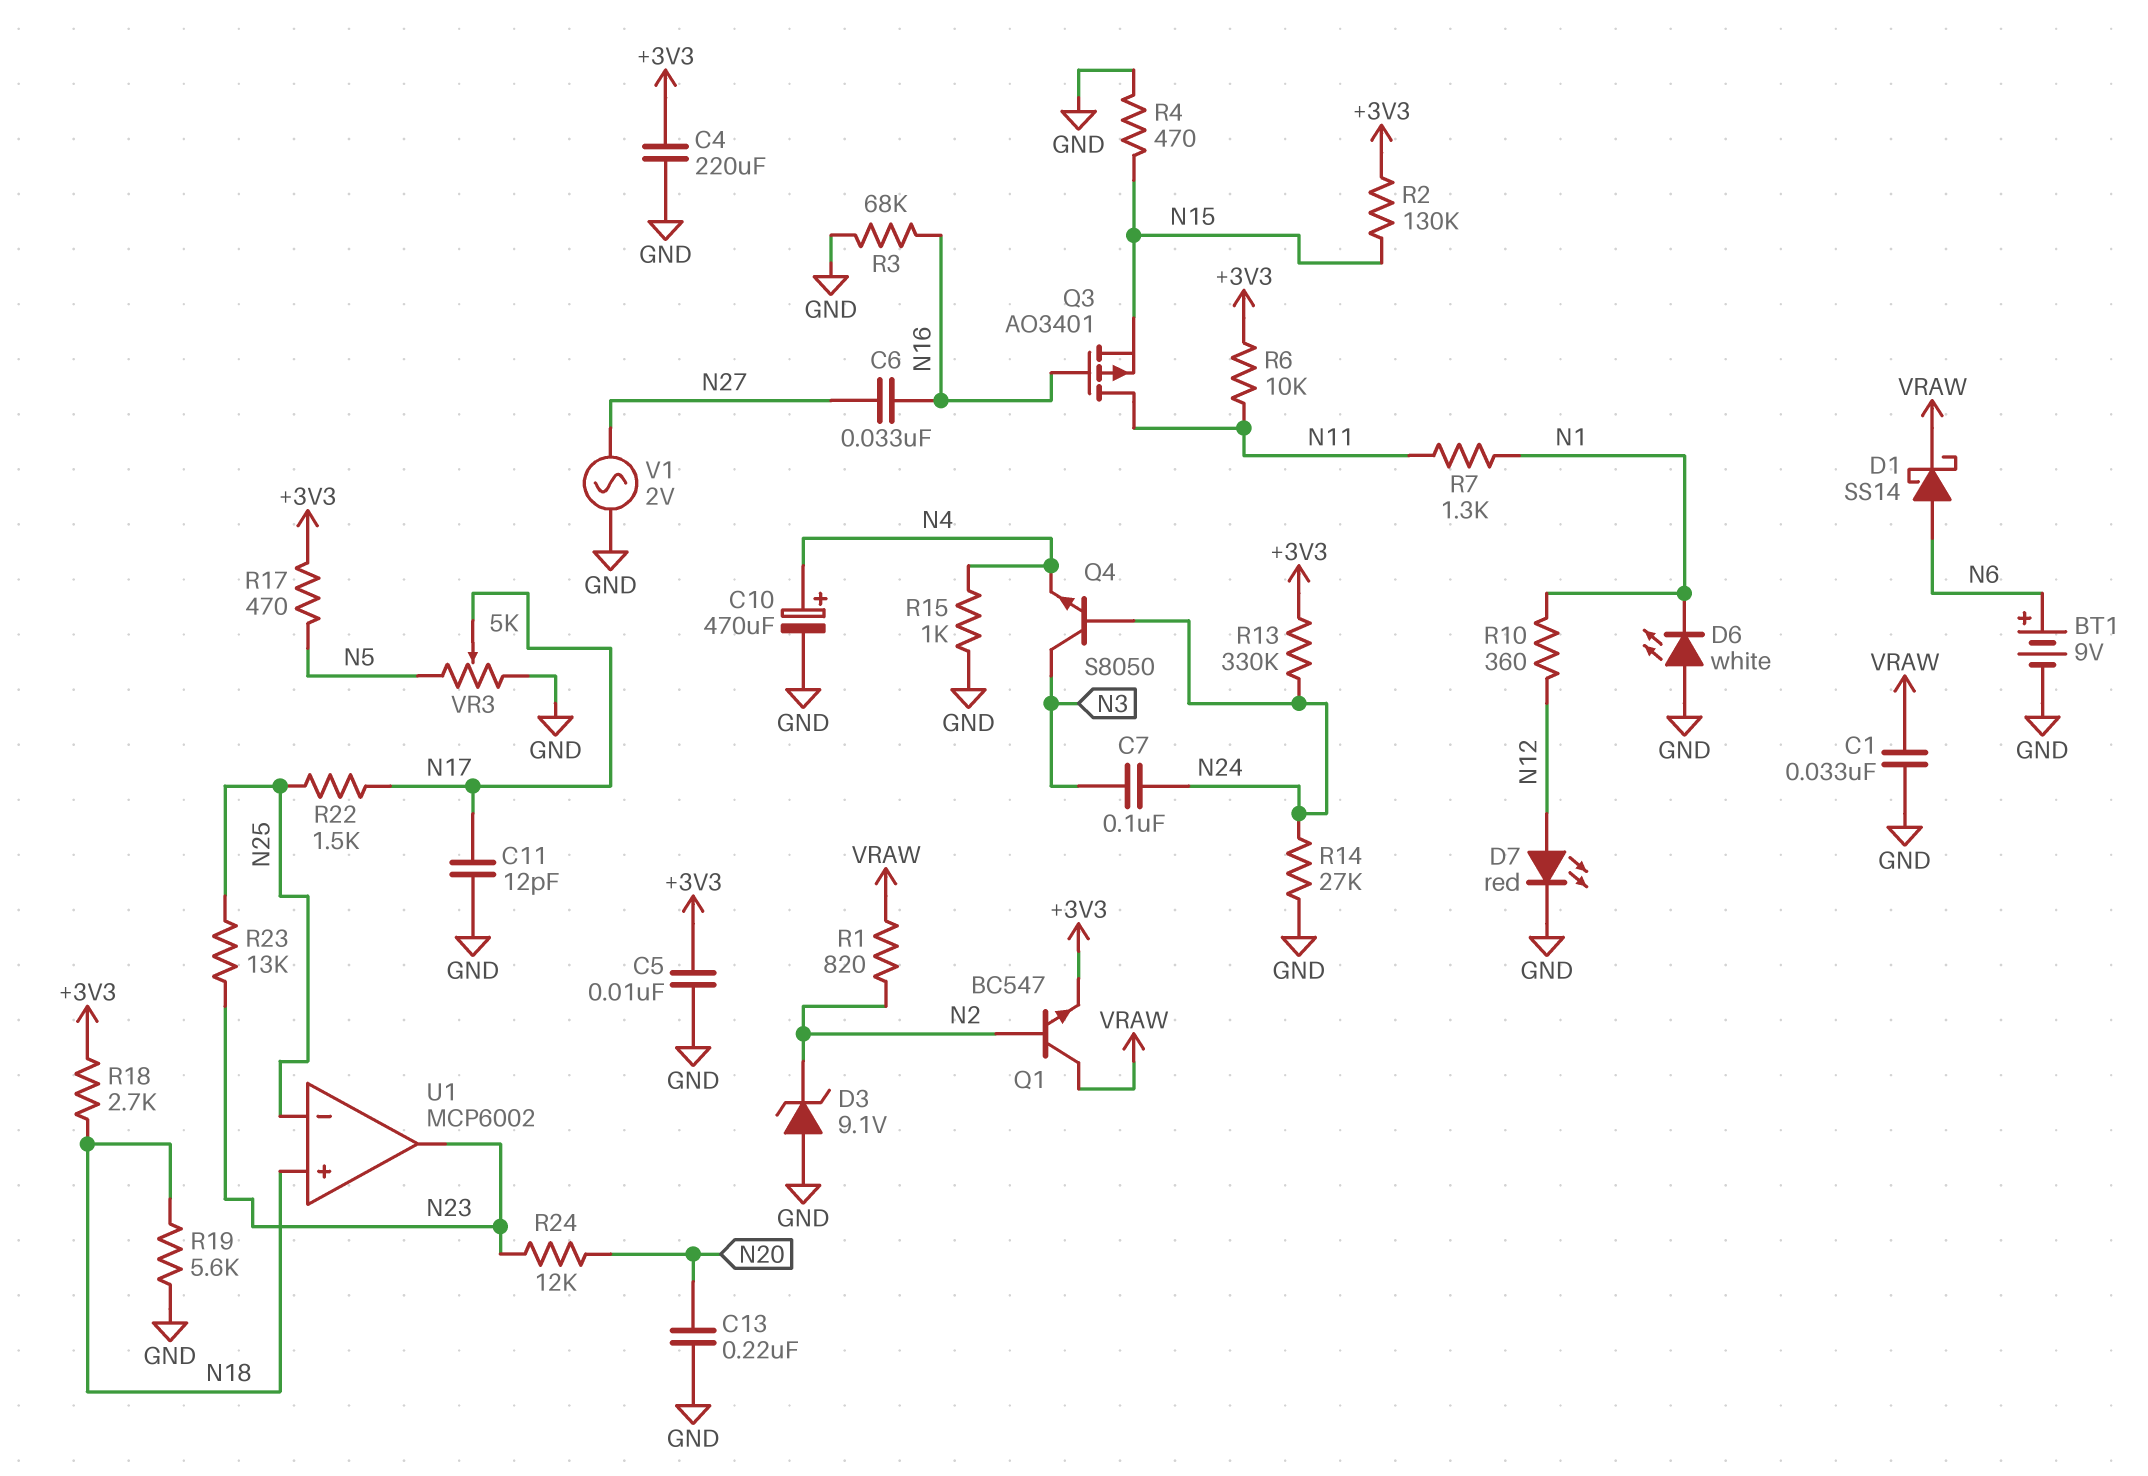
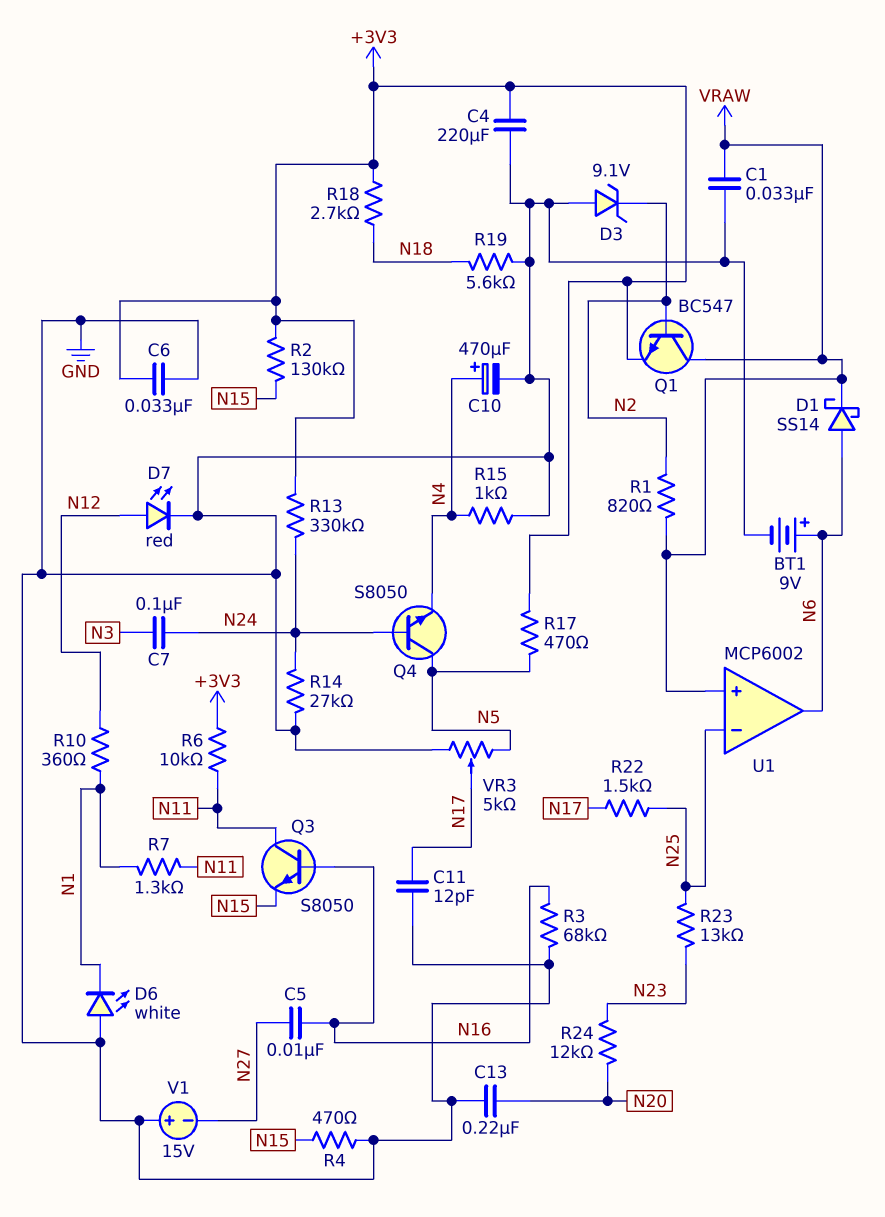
C5: 10nF (+3V3, GND) -> 10nF (N16, N27)
C6: 33nF (N16, N27) -> 33nF (+3V3, GND)
Q3: PMOS AO3401 (G N16, D N11, S N15) -> NPN S8050 (B N16, C N11, E N15)
Q4: NPN S8050 (B N24, C N3, E N4) -> NPN S8050 (B N24, C N5, E N4)
U1 pin in+: N18 -> VRAW
U1 pin out: N23 -> N6
V1: AC 2V (GND, N27) -> 15V (plus GND, minus N27)

